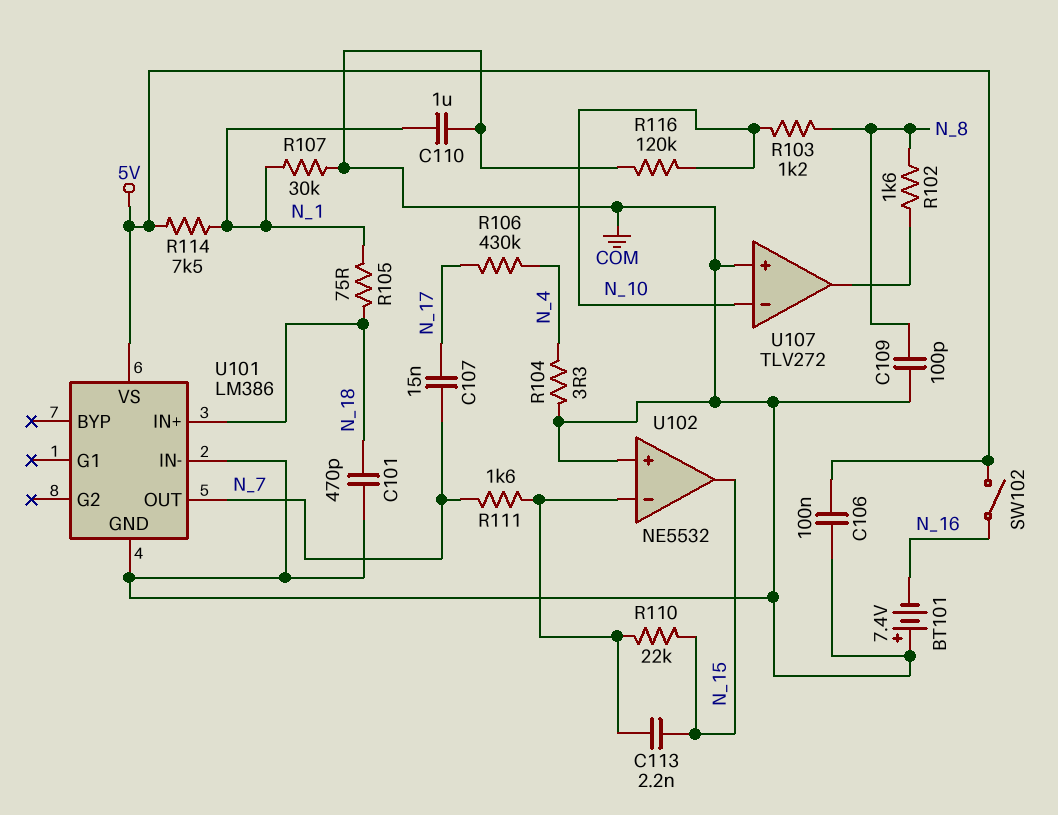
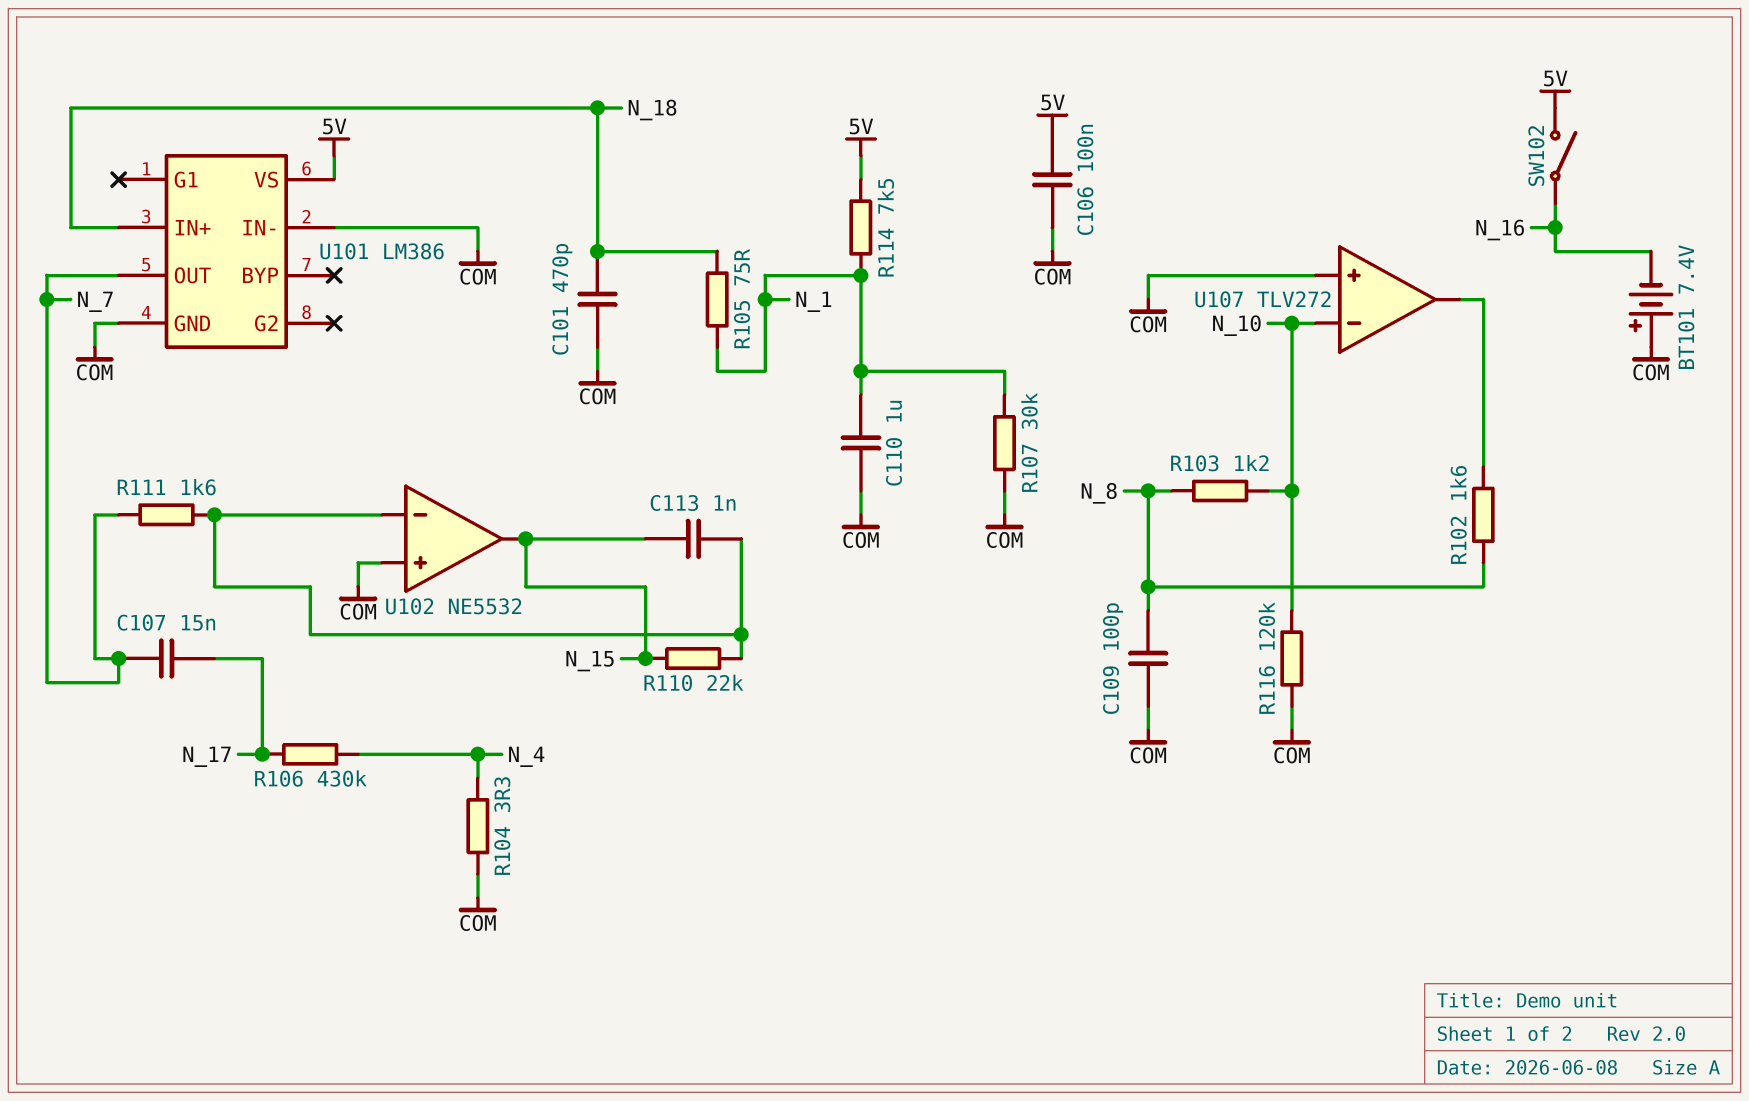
C113: 2.2nF (N_15, U102/in-) -> 1nF (N_15, U102/in-)

